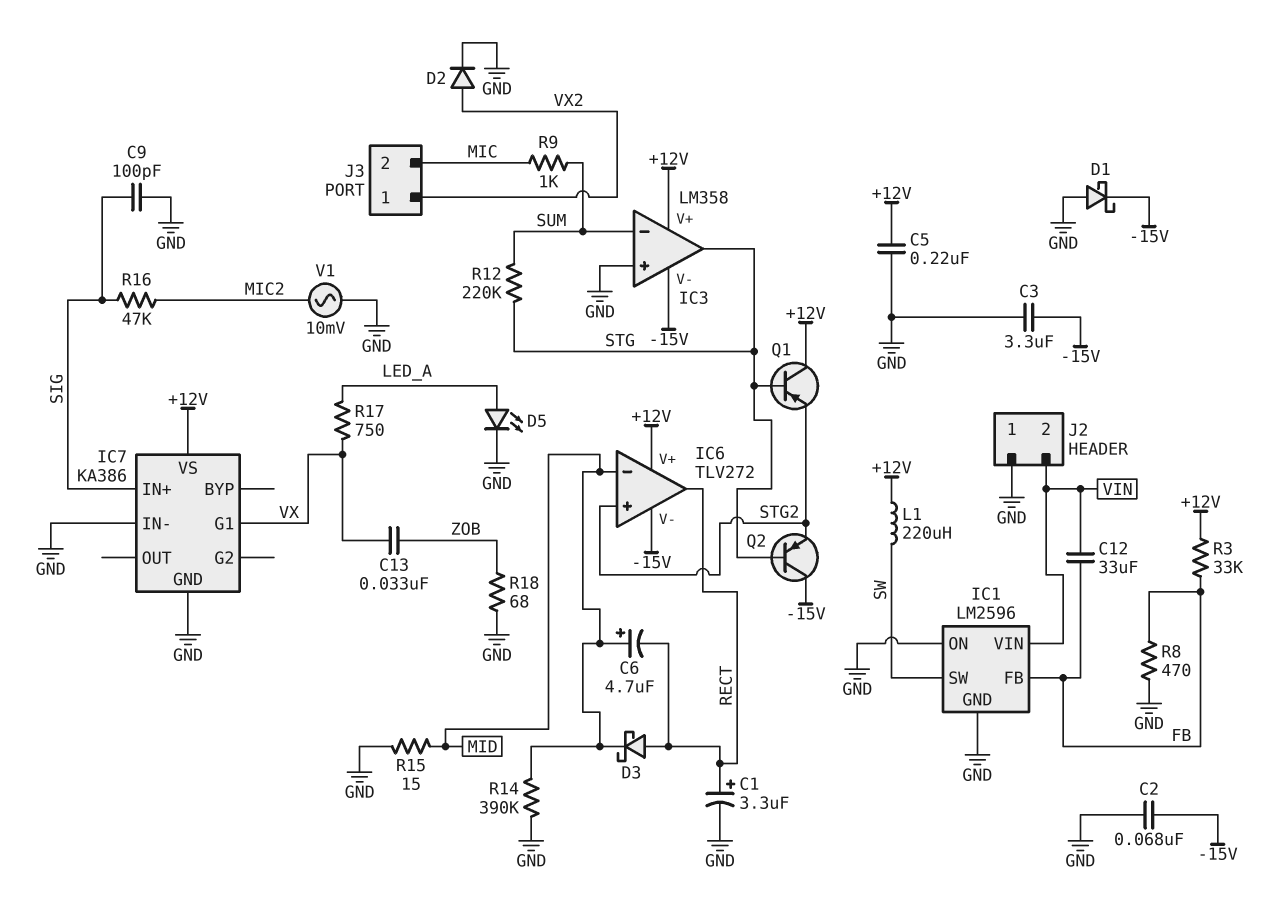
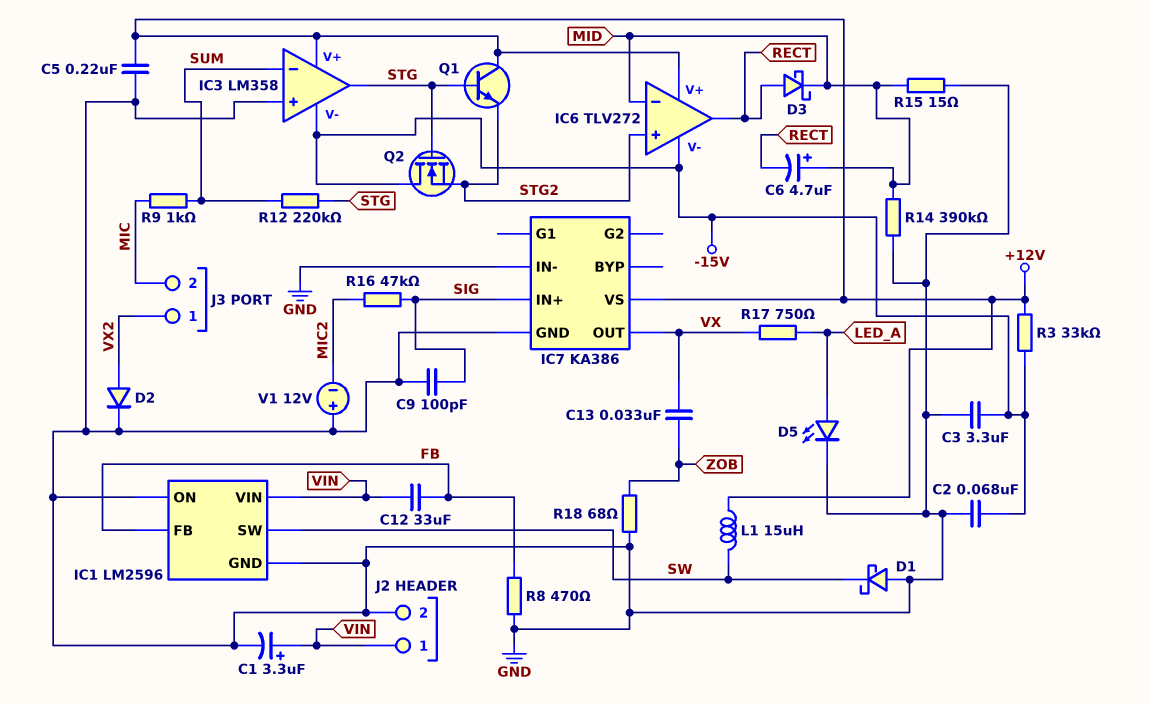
C1: 3.3uF (plus RECT, minus GND) -> 3.3uF (plus VIN, minus GND)
D1: schottky (A GND, K -15V) -> schottky (A GND, K SW)
IC7 pin G1: VX -> none
IC7 pin OUT: none -> VX
J2 pin 1: GND -> VIN
J2 pin 2: VIN -> GND
L1: 220uH (+12V, SW) -> 15uH (+12V, SW)
Q1: PNP (B STG, C +12V, E STG2) -> NPN (B STG, C +12V, E STG2)
Q2: PNP (B STG, C -15V, E STG2) -> NMOS (G STG, D -15V, S STG2)
R3: 33k (+12V, FB) -> 33k (+12V, -15V)
V1: AC 10mV (GND, MIC2) -> 12V (plus GND, minus MIC2)

